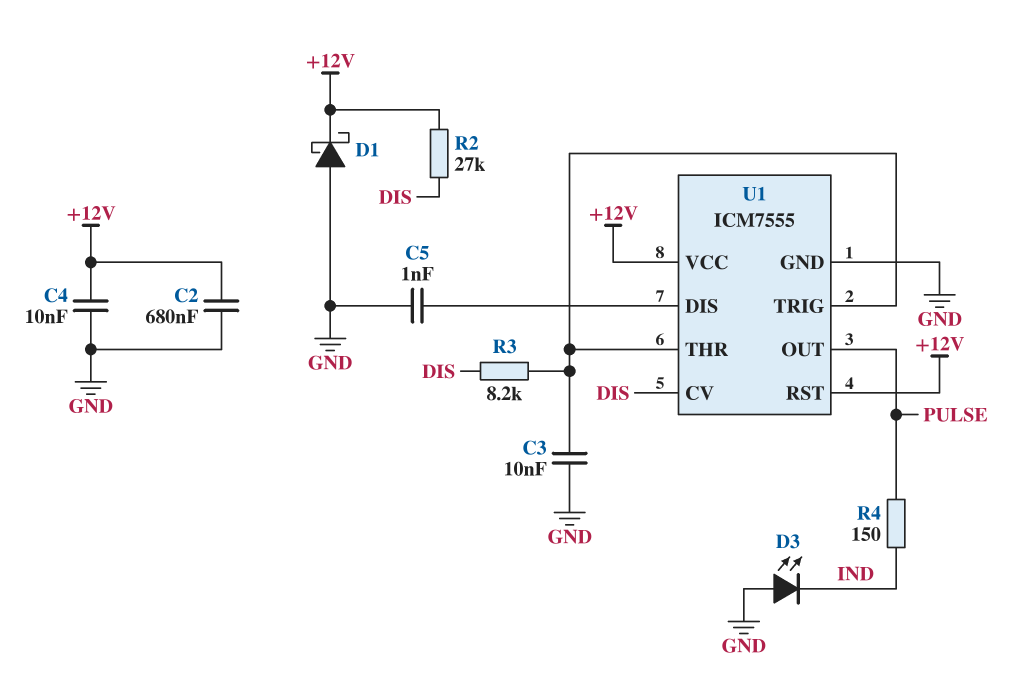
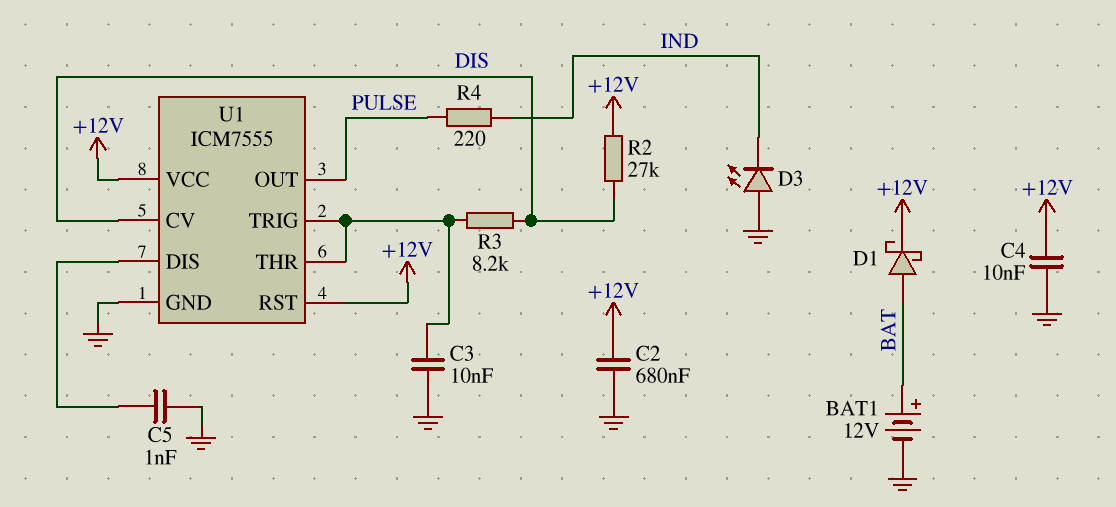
BAT1: none -> 12V (plus BAT, minus GND)
D1: schottky (A GND, K +12V) -> schottky (A BAT, K +12V)
R4: 150 (IND, PULSE) -> 220 (IND, PULSE)

